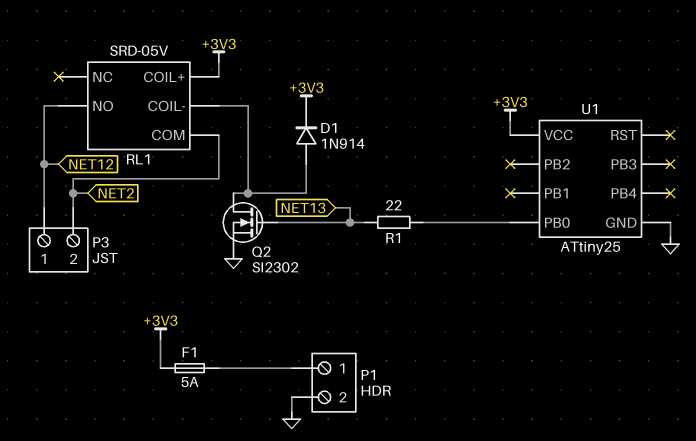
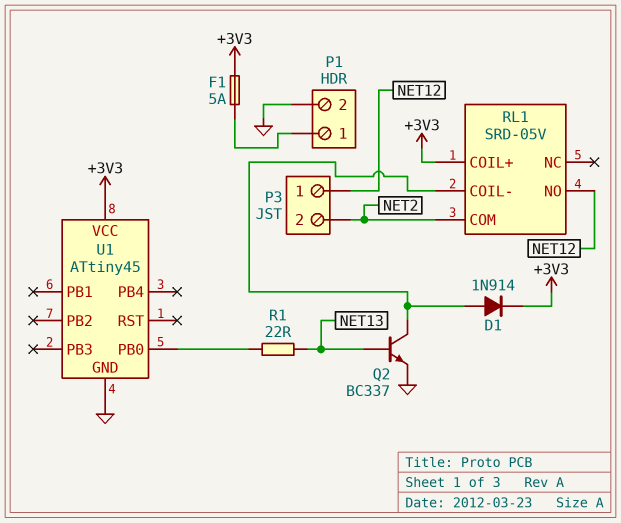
Q2: NMOS SI2302 (G NET13, D RL1/COIL-, S GND) -> NPN BC337 (B NET13, C RL1/COIL-, E GND)
U1: ATtiny25 -> ATtiny45

